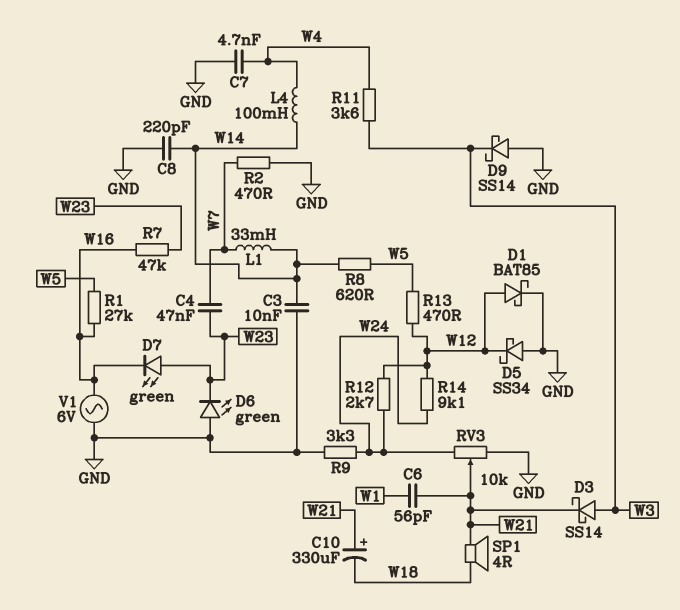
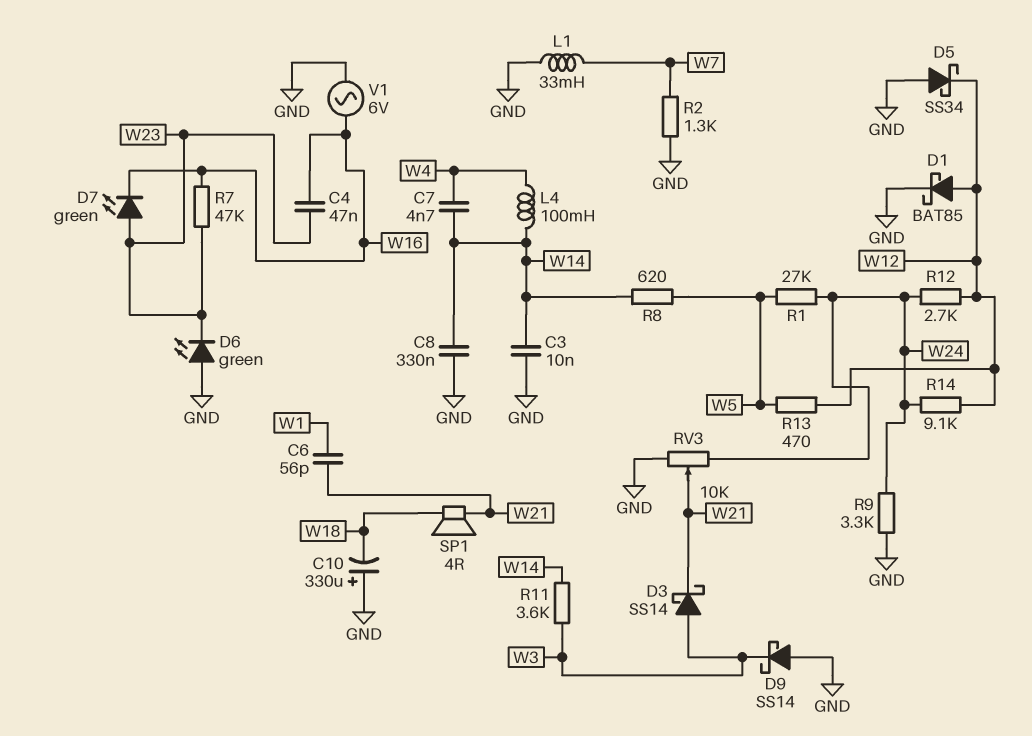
C4: 47nF (W7, W23) -> 47nF (W16, W23)
C7: 4.7nF (GND, W4) -> 4.7nF (W4, W14)
C8: 220pF (GND, W14) -> 330nF (GND, W14)
C10: 330uF (plus W21, minus W18) -> 330uF (plus GND, minus W18)
L1: 33mH (W7, W14) -> 33mH (GND, W7)
R1: 27k (W5, W16) -> 27k (W5, W24)
R2: 470 (GND, W7) -> 1.3k (GND, W7)
R11: 3.6k (W3, W4) -> 3.6k (W3, W14)

